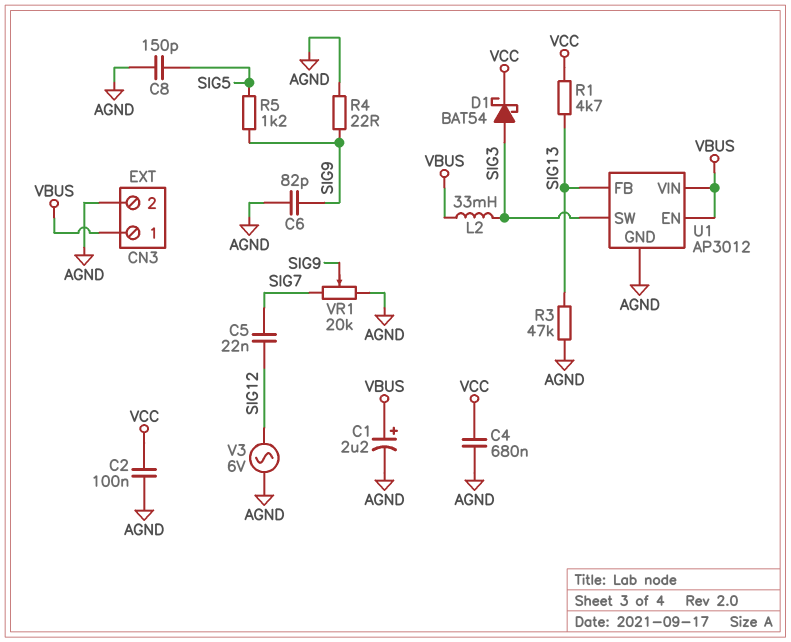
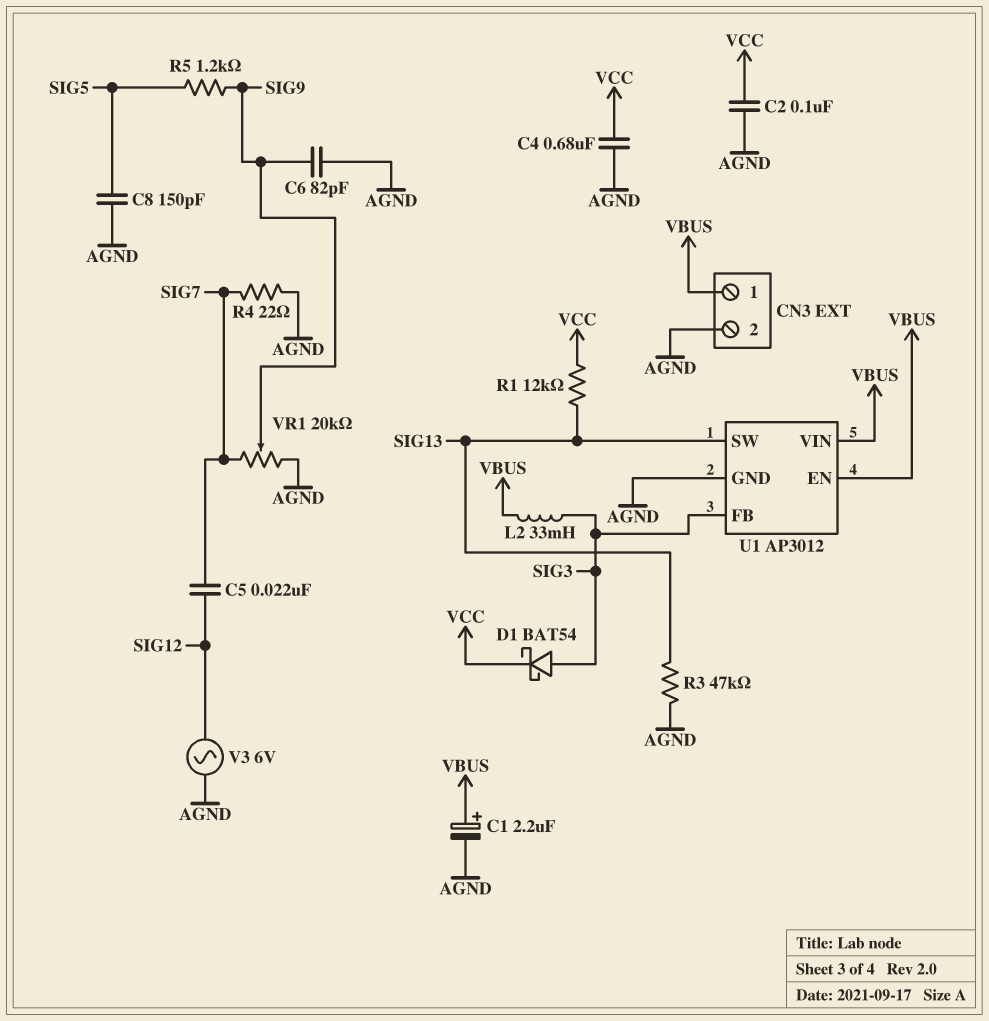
R1: 4.7k (SIG13, VCC) -> 12k (SIG13, VCC)
R4: 22 (AGND, SIG9) -> 22 (AGND, SIG7)
U1 pin FB: SIG13 -> SIG3
U1 pin SW: SIG3 -> SIG13

